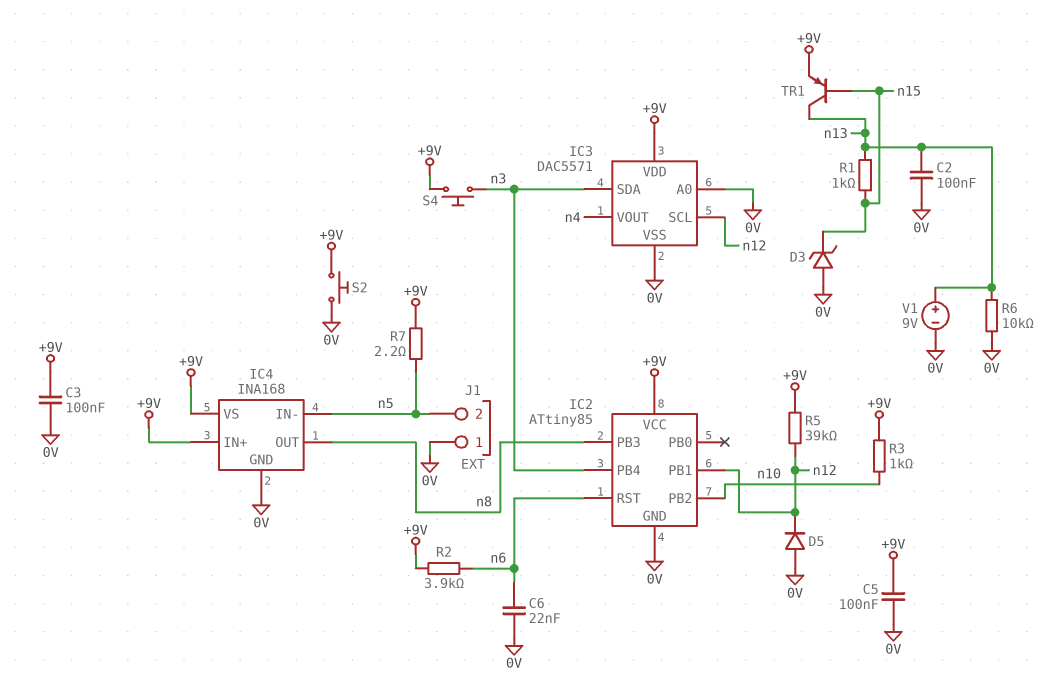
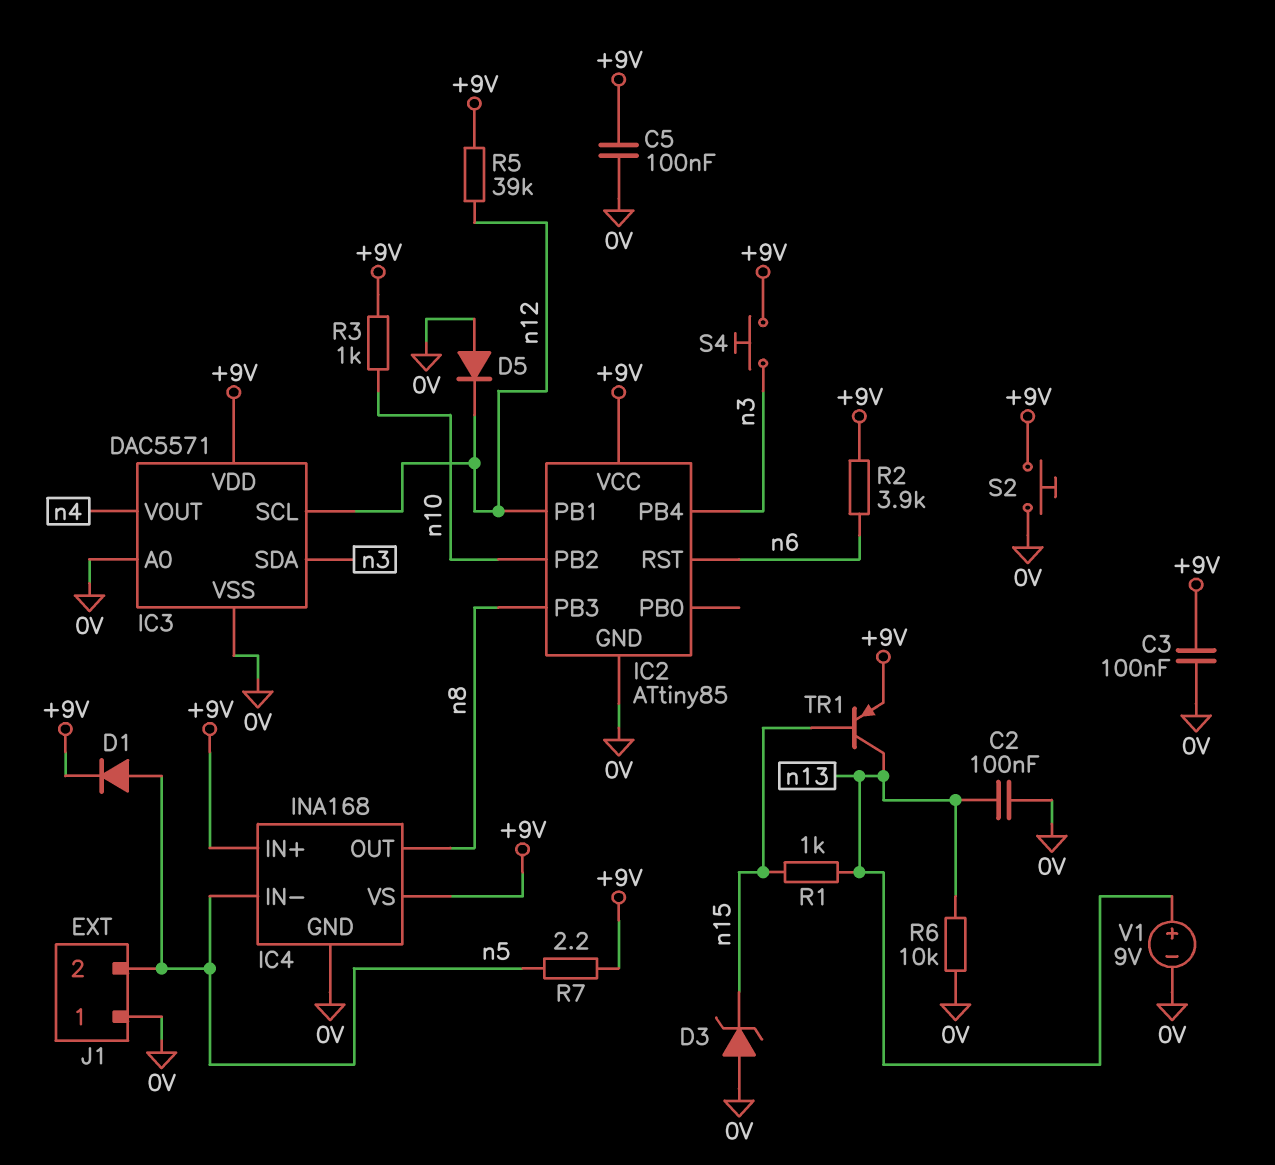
C6: 22nF (0V, n6) -> none
D1: none -> diode (A n5, K +9V)

